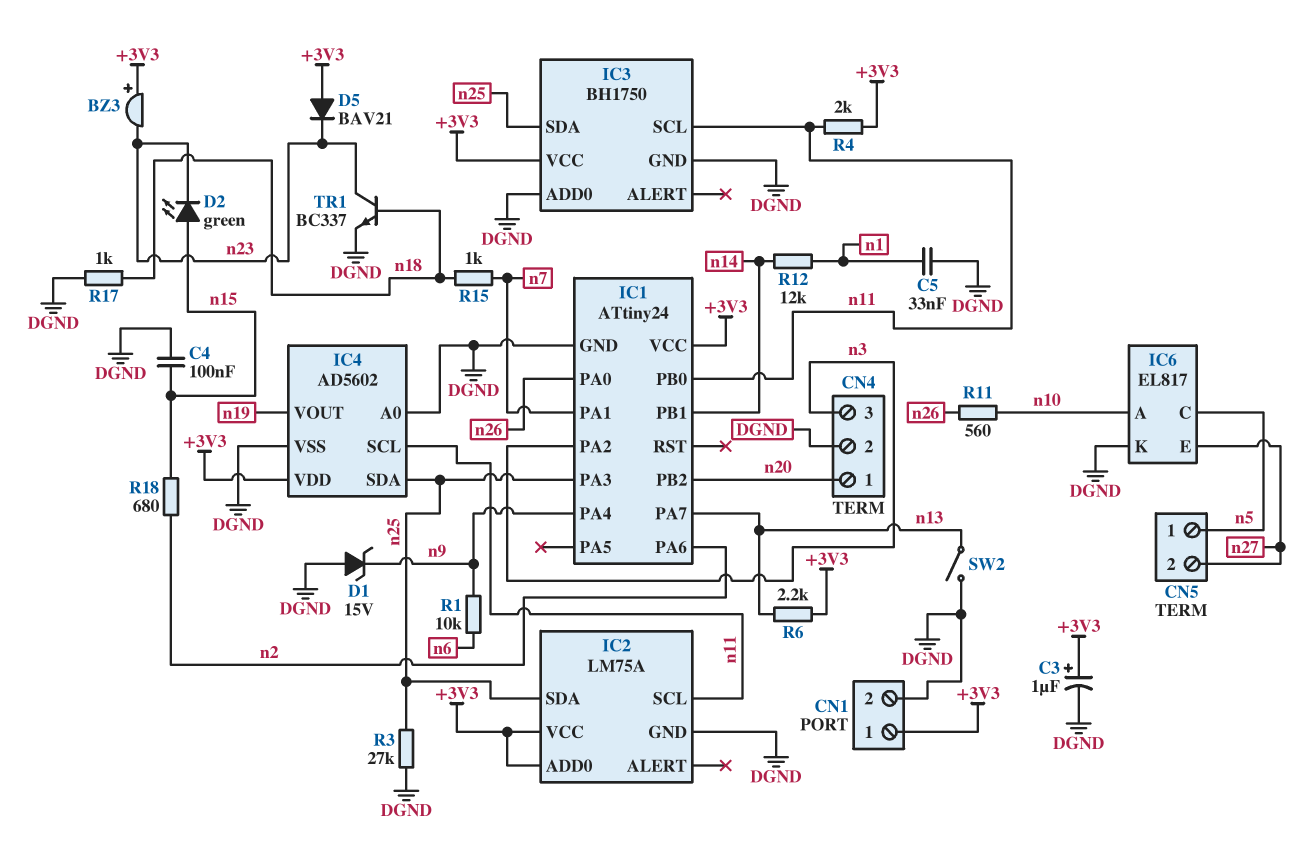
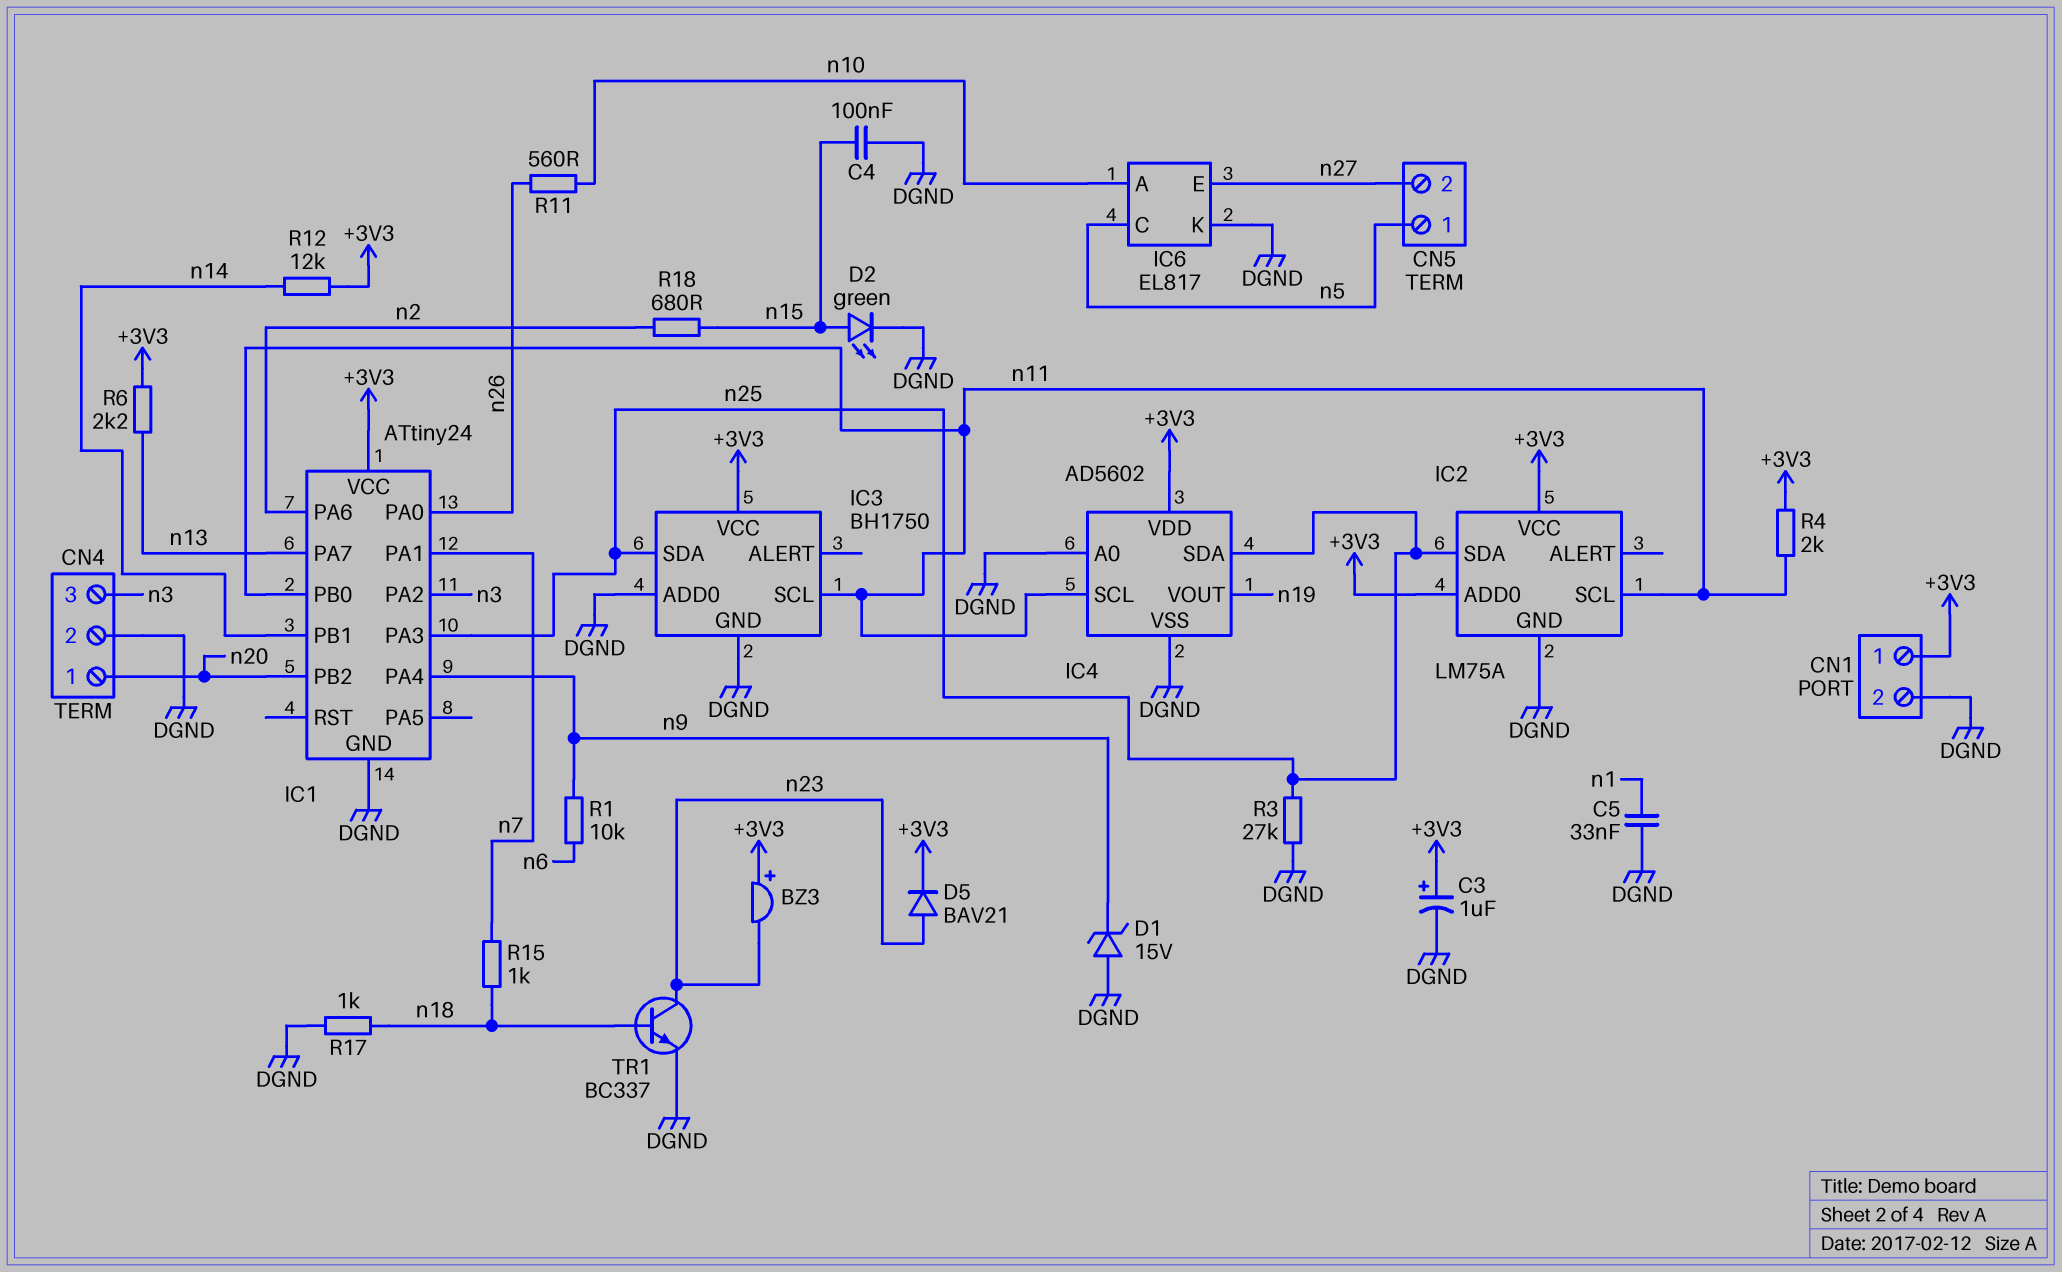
D2: LED green (A n15, K n23) -> LED green (A n15, K DGND)
D5: diode BAV21 (A +3V3, K n23) -> diode BAV21 (A n23, K +3V3)
R12: 12k (n1, n14) -> 12k (+3V3, n14)
SW2: switch (DGND, n13) -> none

